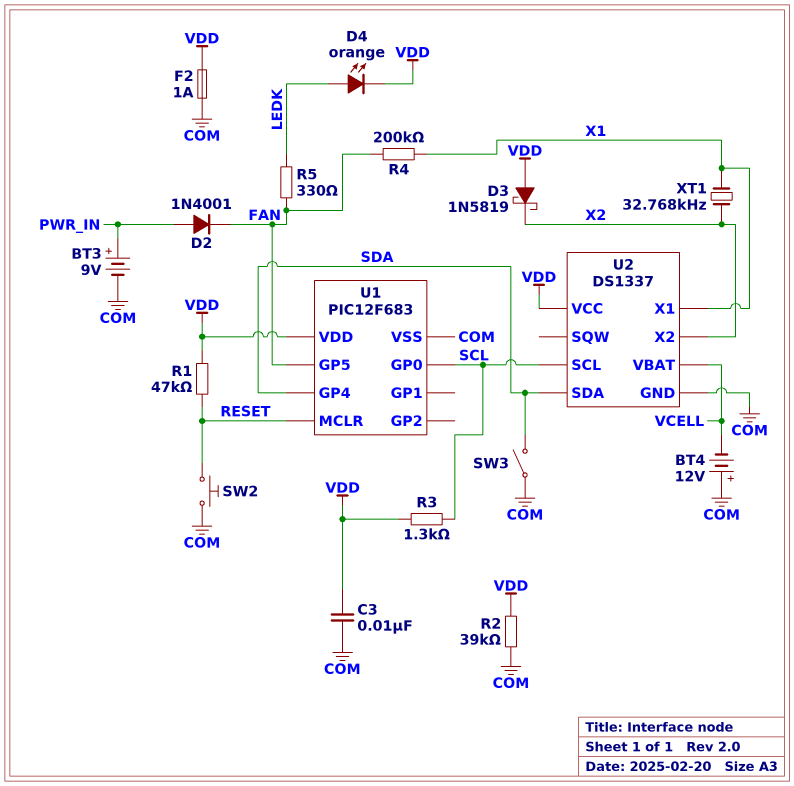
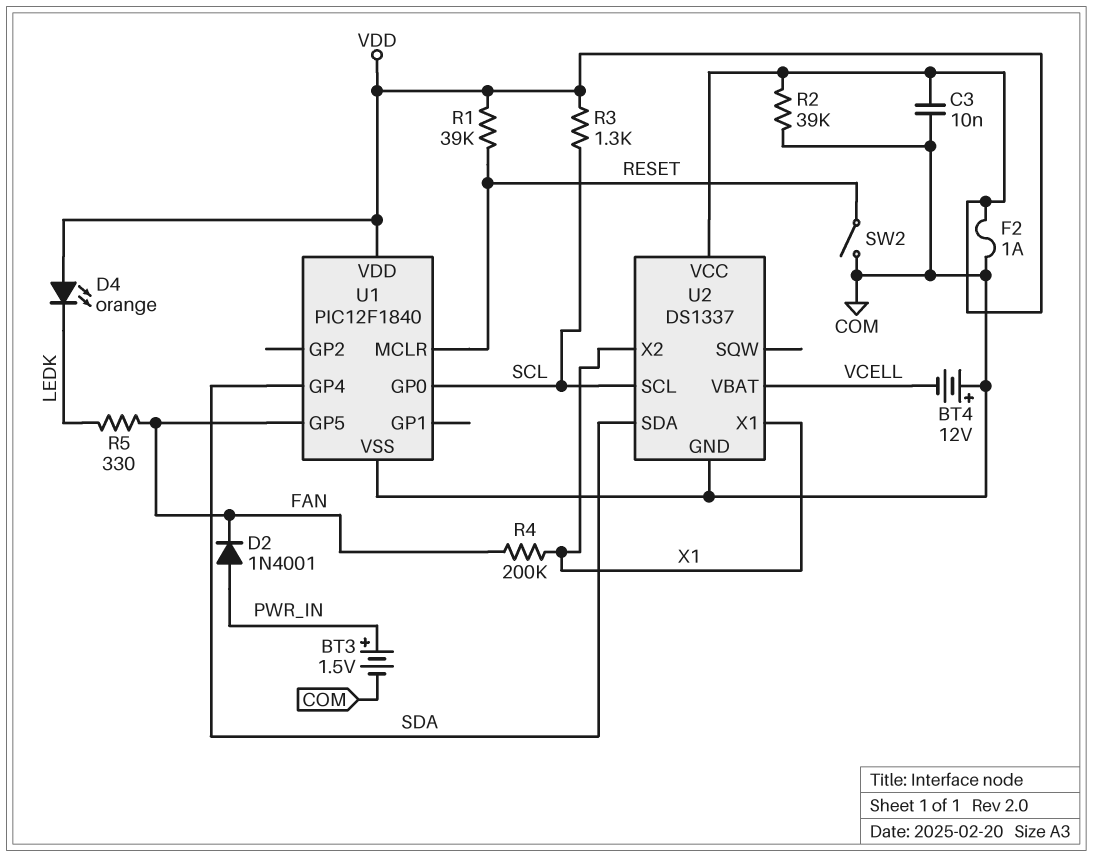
BT3: 9V (plus PWR_IN, minus COM) -> 1.5V (plus PWR_IN, minus COM)
D3: schottky 1N5819 (A VDD, K X2) -> none
D4: LED orange (A LEDK, K VDD) -> LED orange (A VDD, K LEDK)
R1: 47k (RESET, VDD) -> 39k (RESET, VDD)
SW2: button (COM, RESET) -> switch (COM, RESET)
SW3: switch (COM, SDA) -> none
U1: PIC12F683 -> PIC12F1840
U2 pin X2: X2 -> X1
XT1: 32.768kHz (X1, X2) -> none

